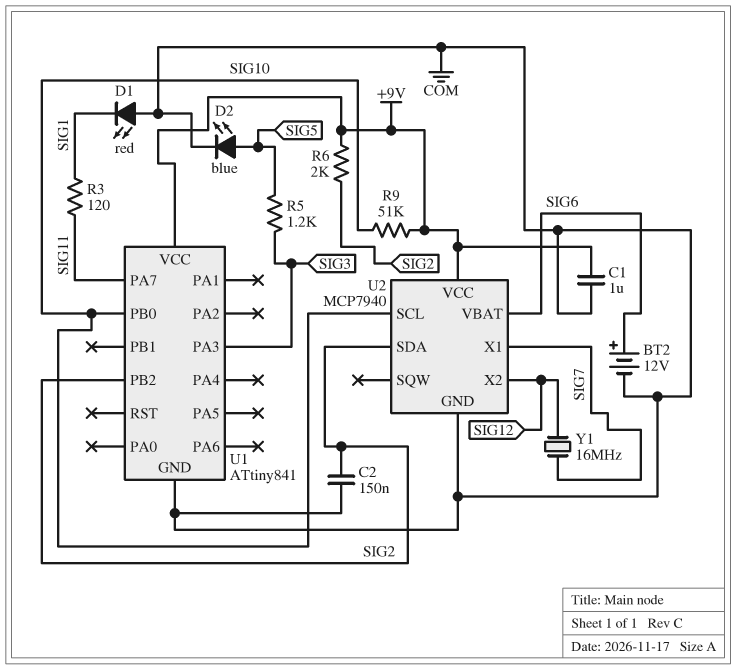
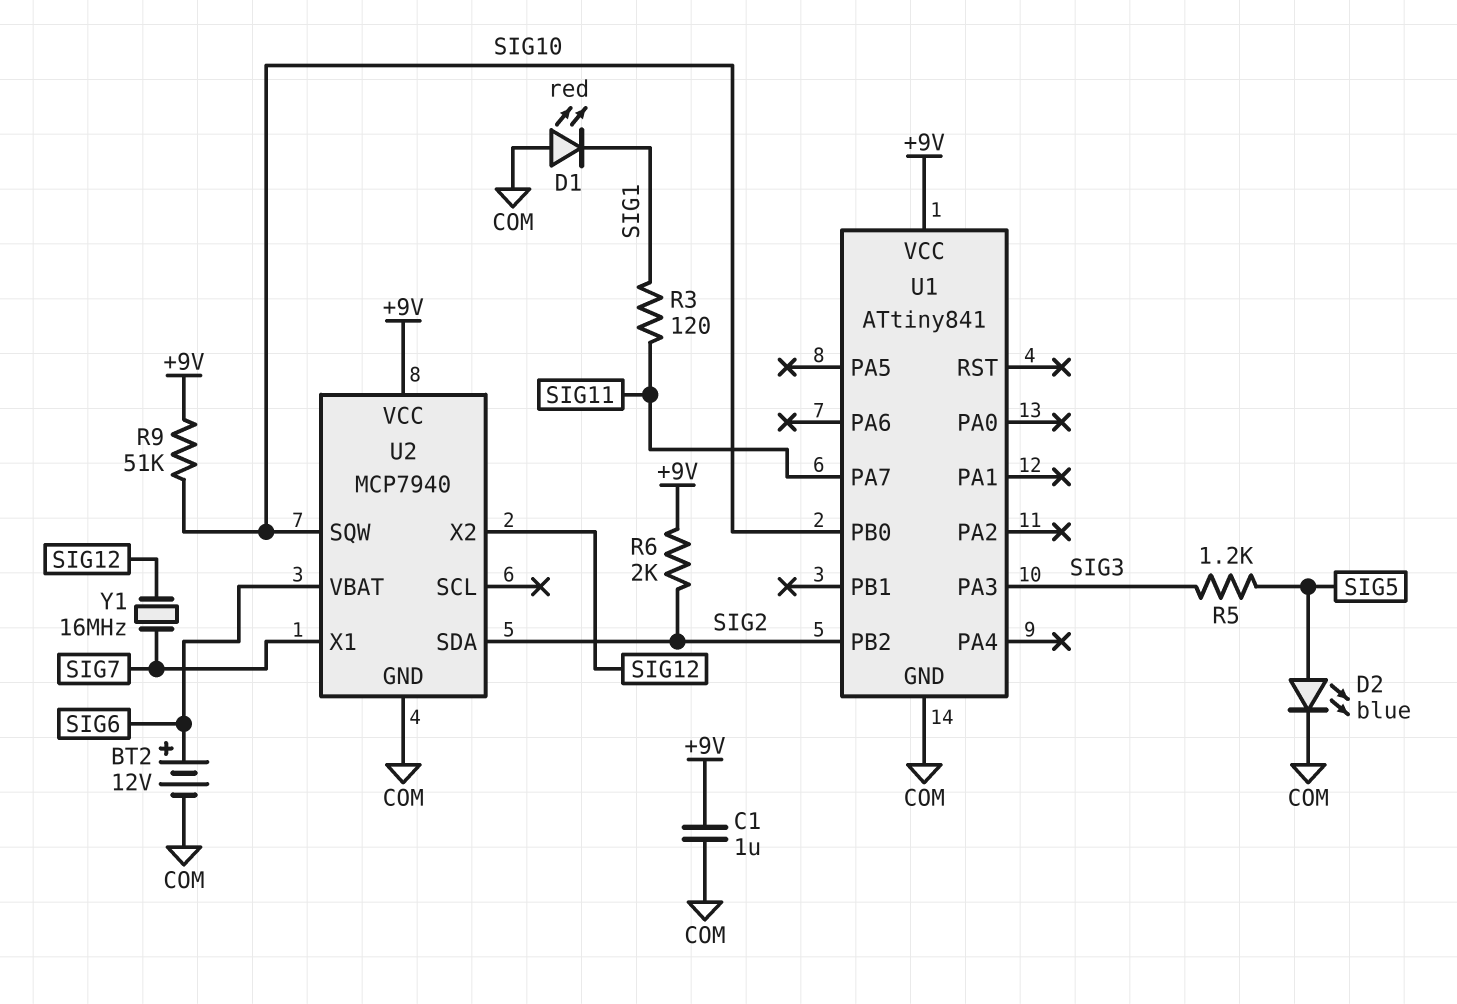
C2: 150nF (COM, SIG2) -> none
U2 pin SCL: SIG10 -> none
U2 pin SQW: none -> SIG10

